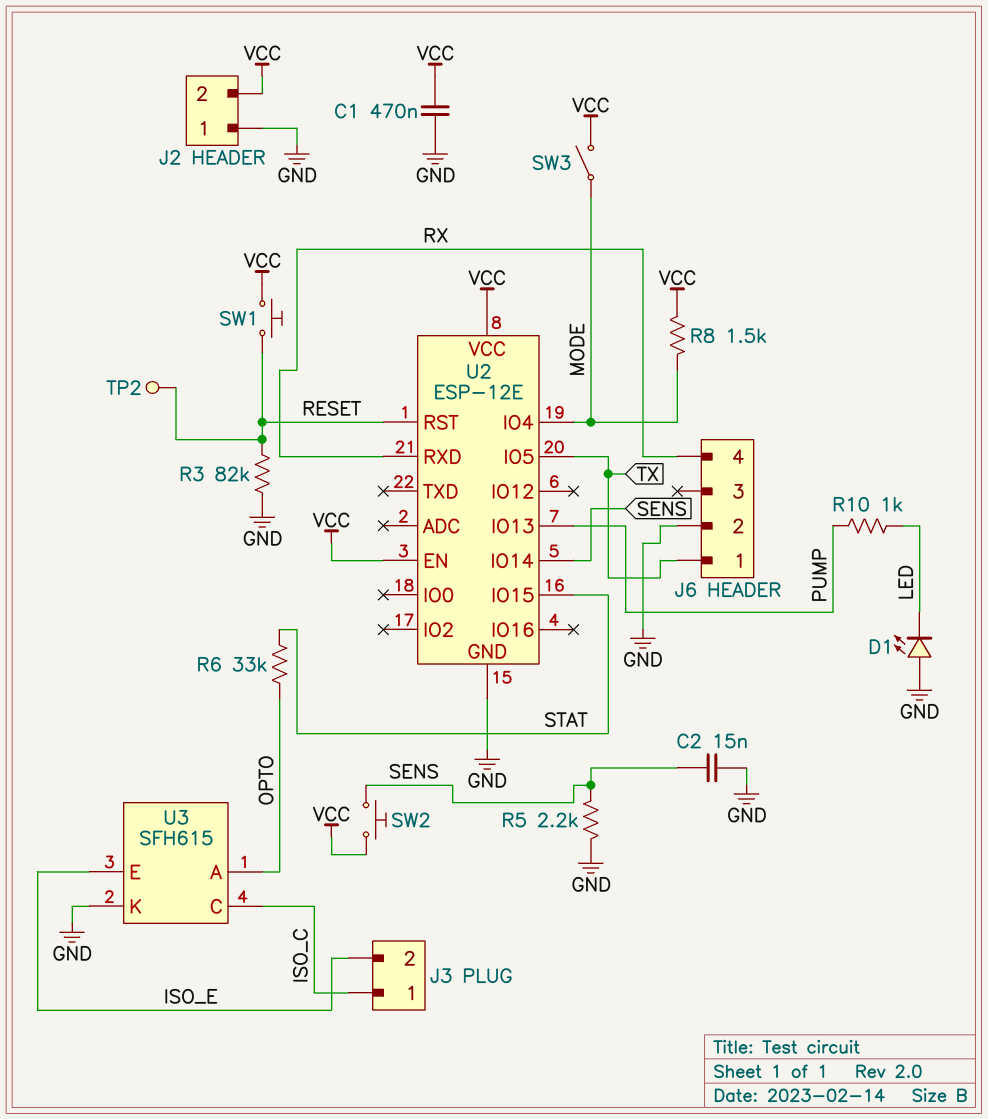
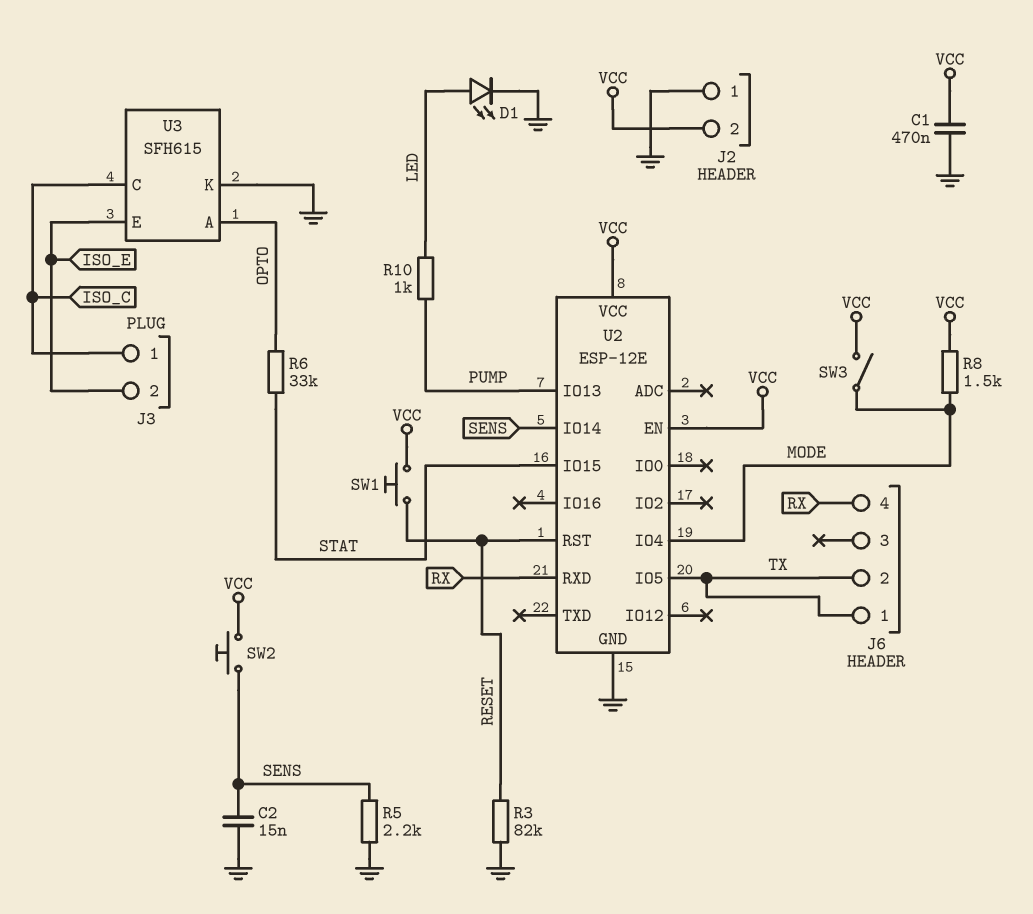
D1: LED (A GND, K LED) -> LED (A LED, K GND)
J6 pin 2: GND -> TX
TP2: test point (RESET) -> none

